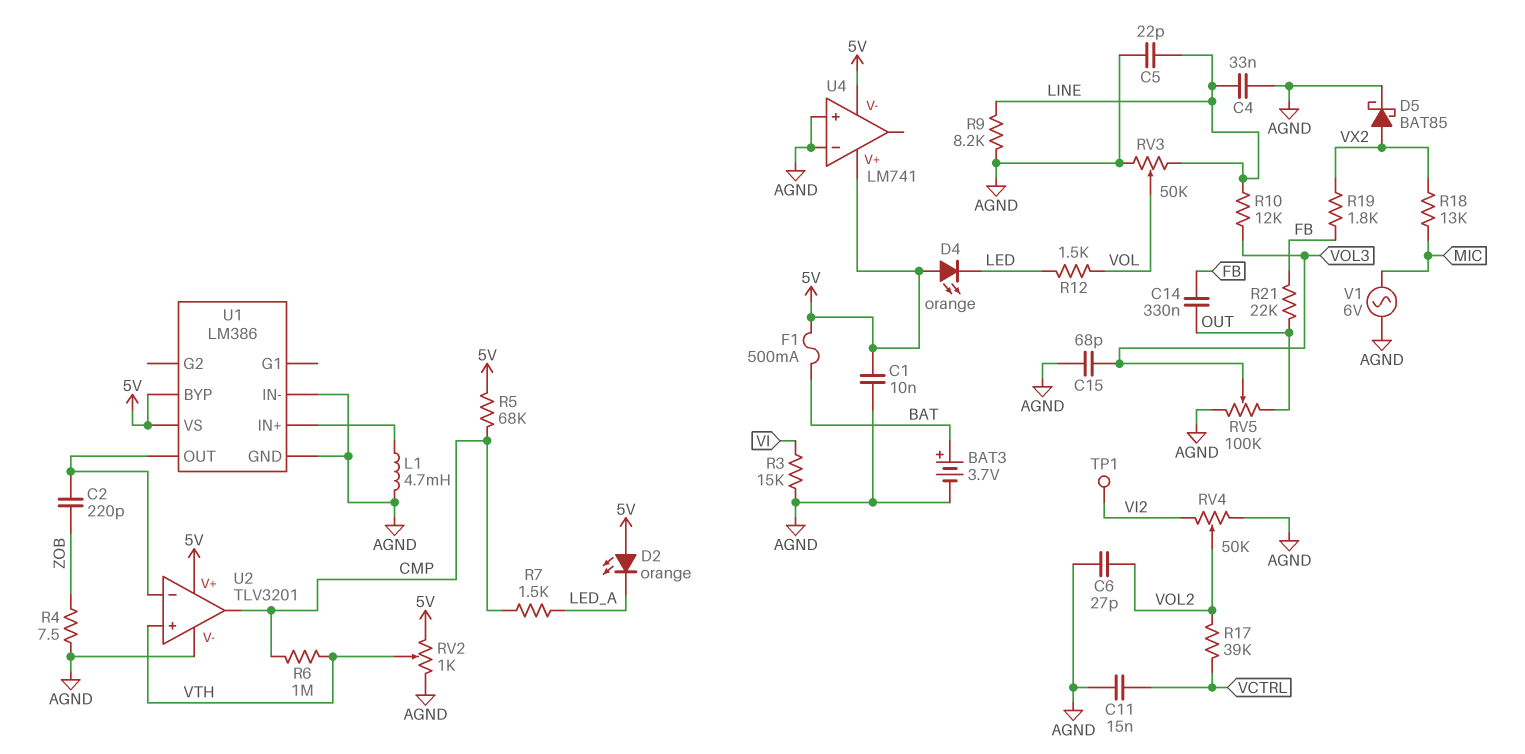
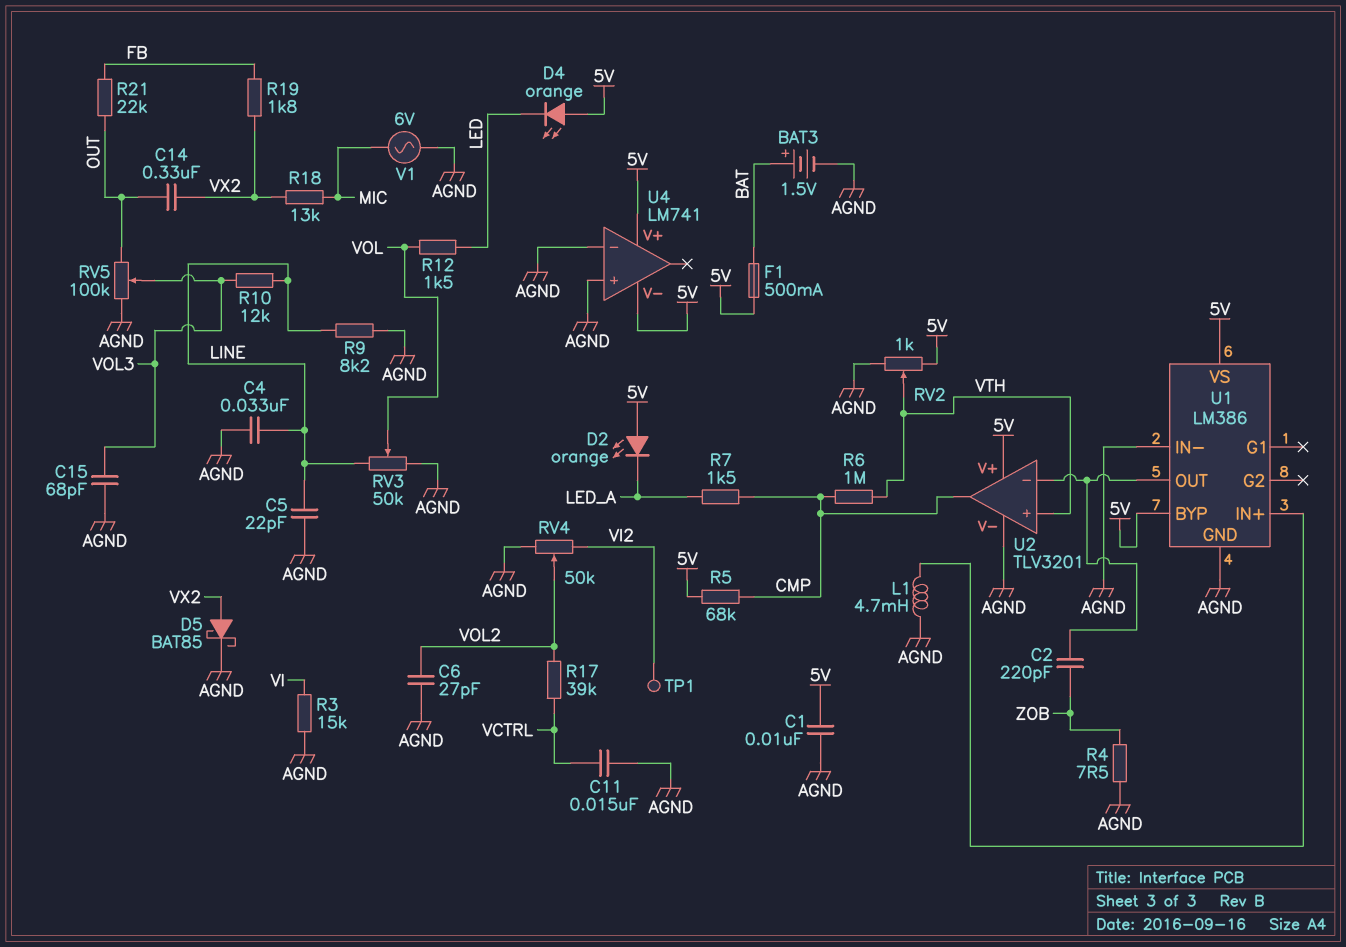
BAT3: 3.7V (plus BAT, minus AGND) -> 1.5V (plus BAT, minus AGND)
C14: 330nF (FB, OUT) -> 330nF (OUT, VX2)

